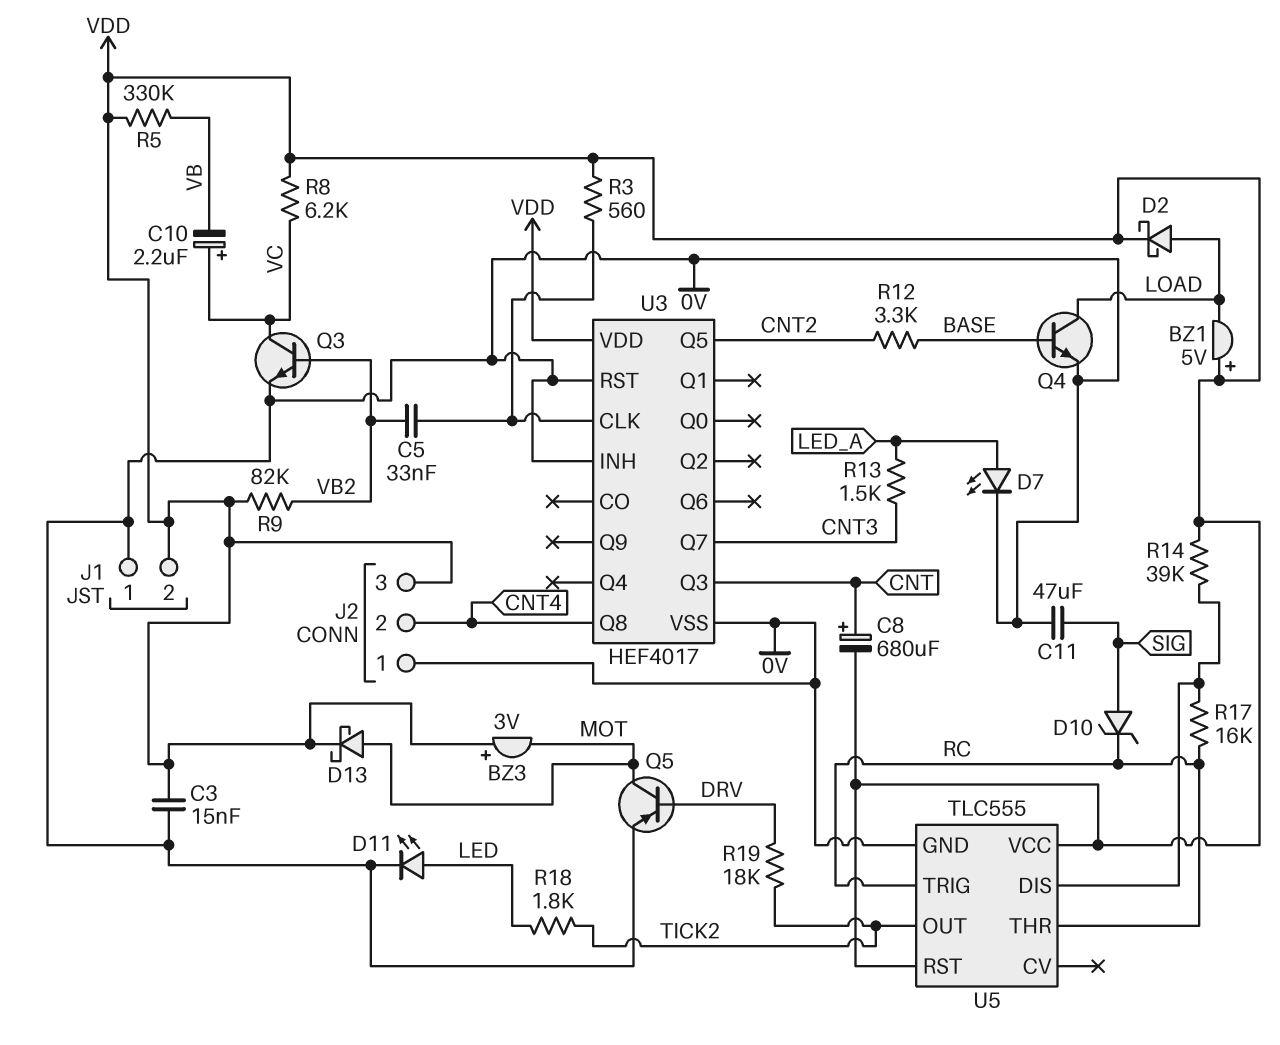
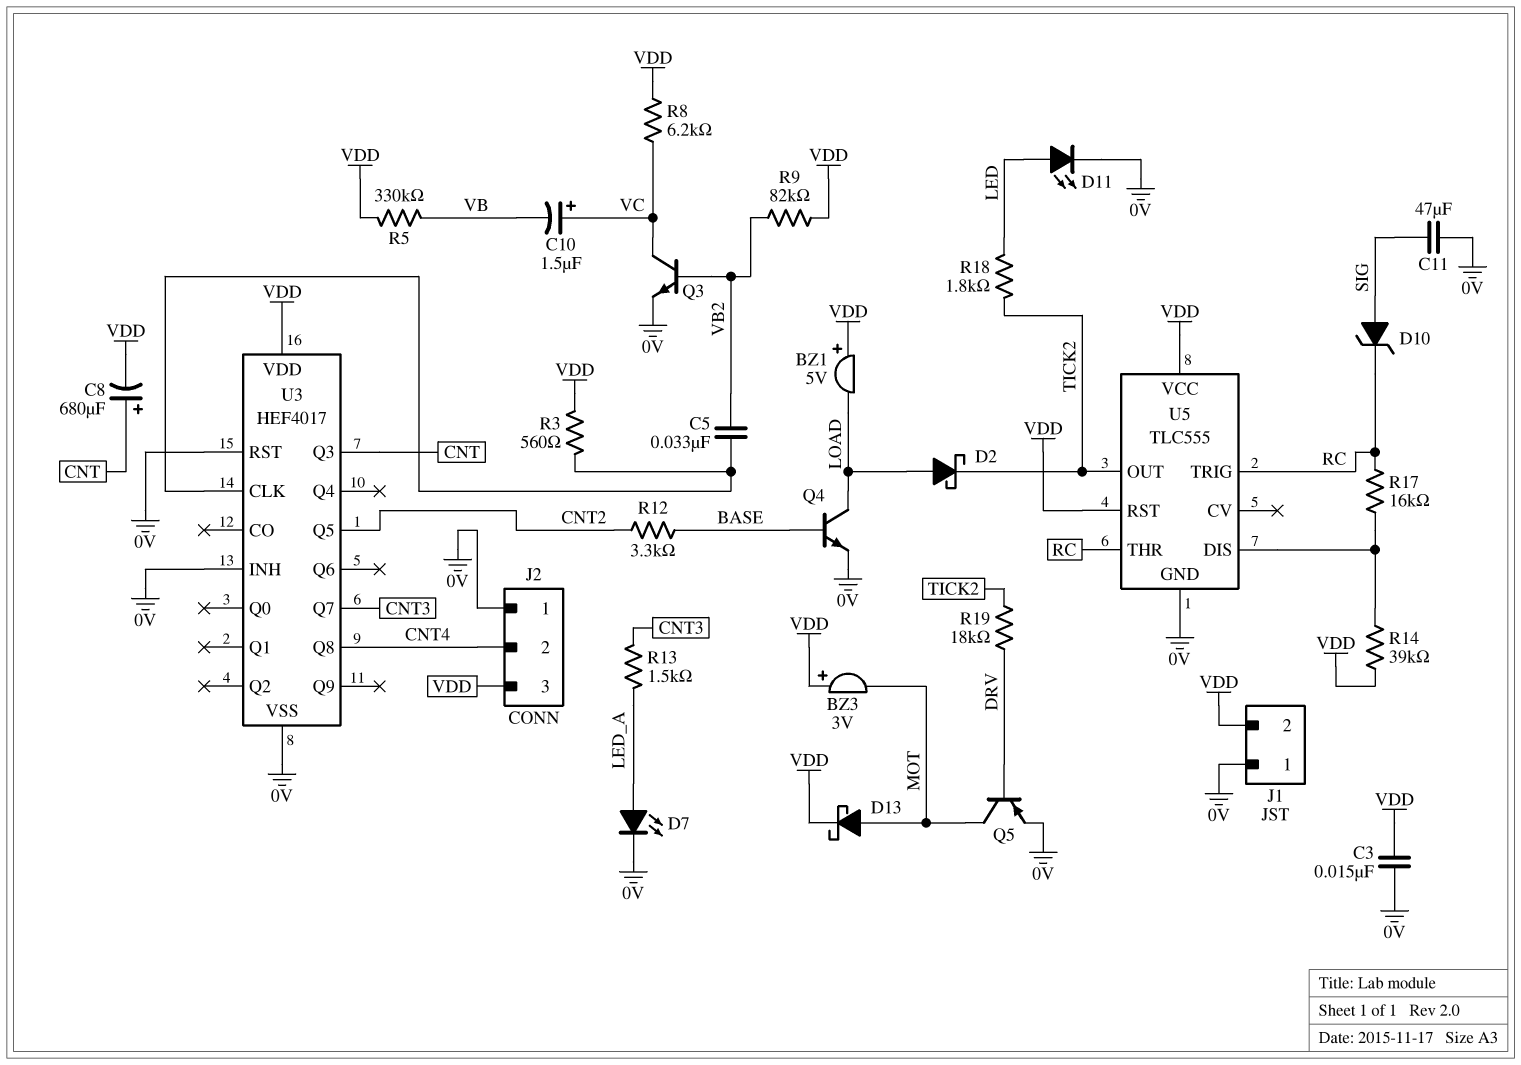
C10: 2.2uF (plus VC, minus VB) -> 1.5uF (plus VC, minus VB)
D2: schottky (A LOAD, K VDD) -> schottky (A LOAD, K TICK2)

